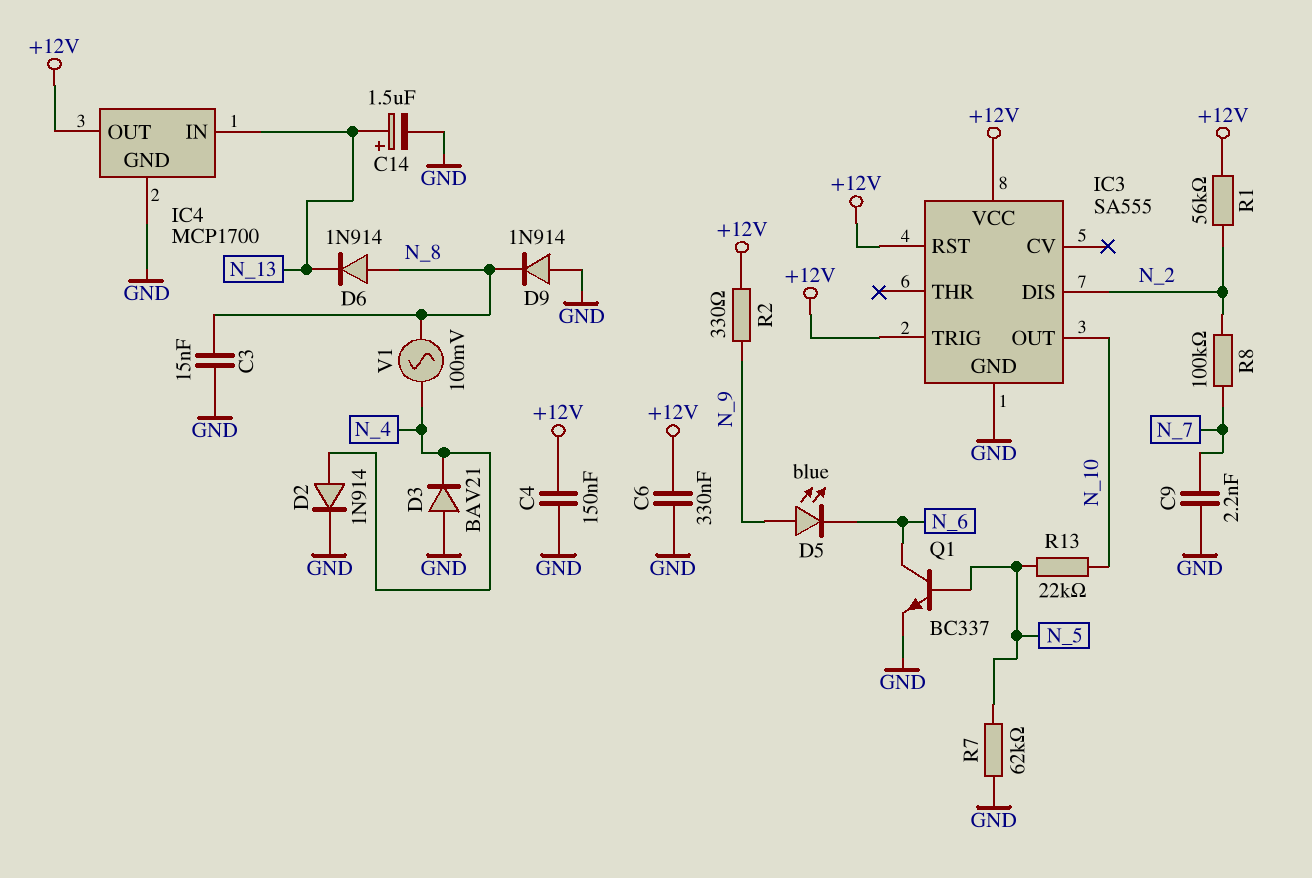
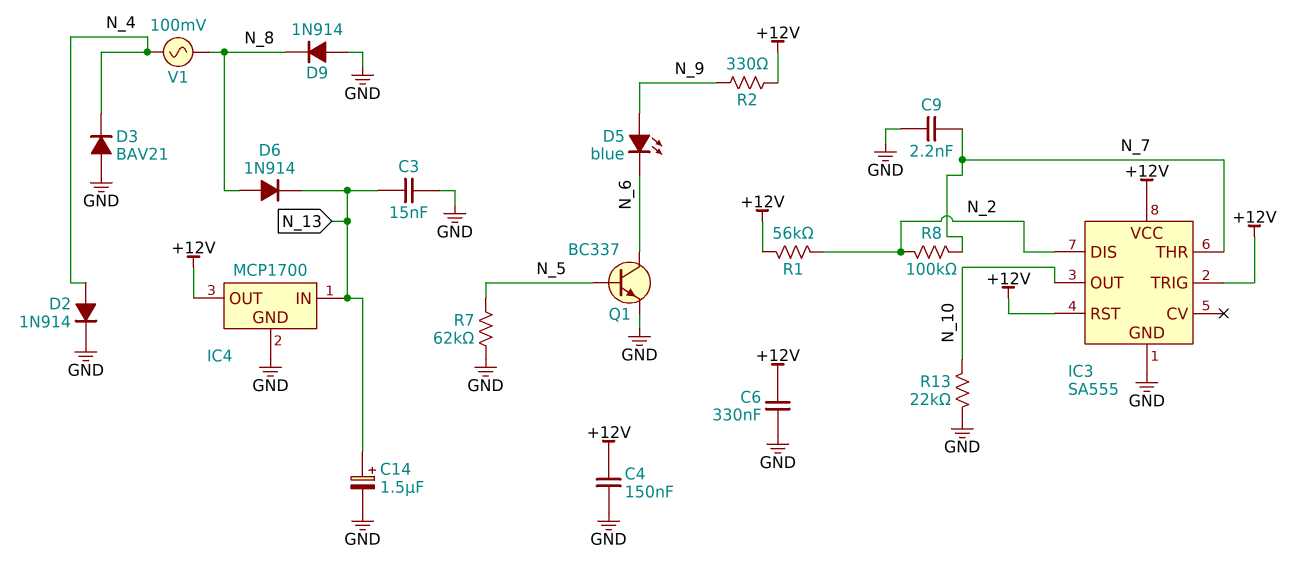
C3: 15nF (GND, N_8) -> 15nF (GND, N_13)
IC3 pin THR: none -> N_7
R13: 22k (N_5, N_10) -> 22k (GND, N_10)

